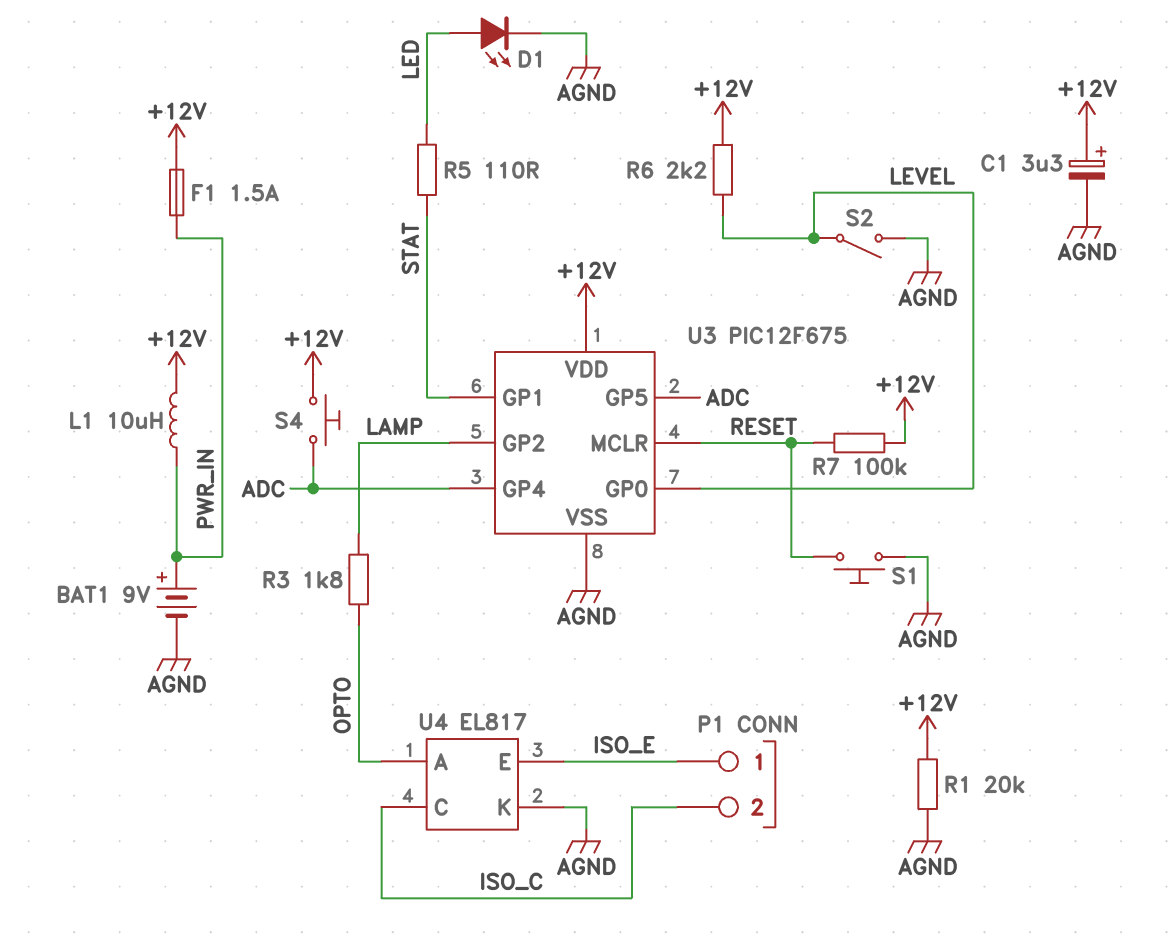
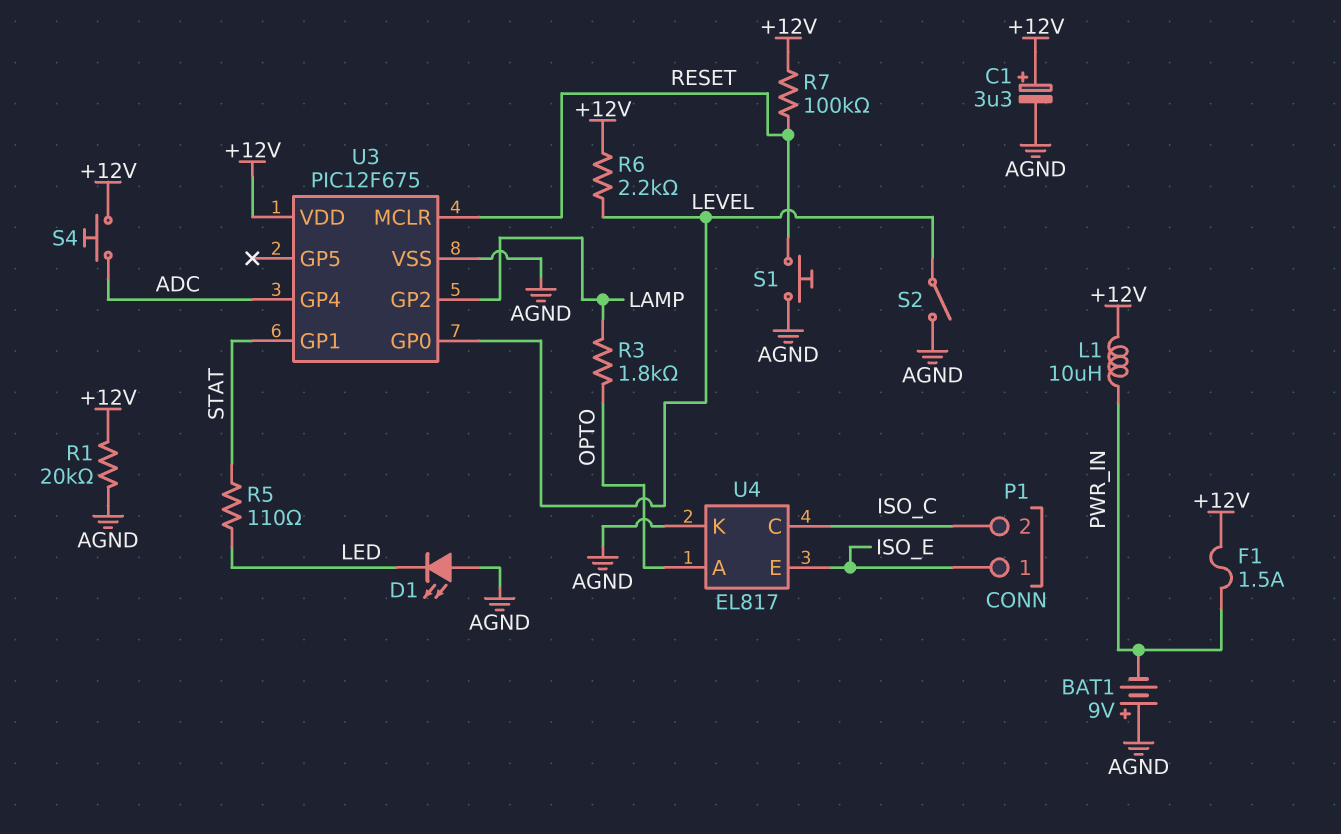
BAT1: 9V (plus PWR_IN, minus AGND) -> 9V (plus AGND, minus PWR_IN)
D1: LED (A LED, K AGND) -> LED (A AGND, K LED)
U3 pin GP5: ADC -> none

